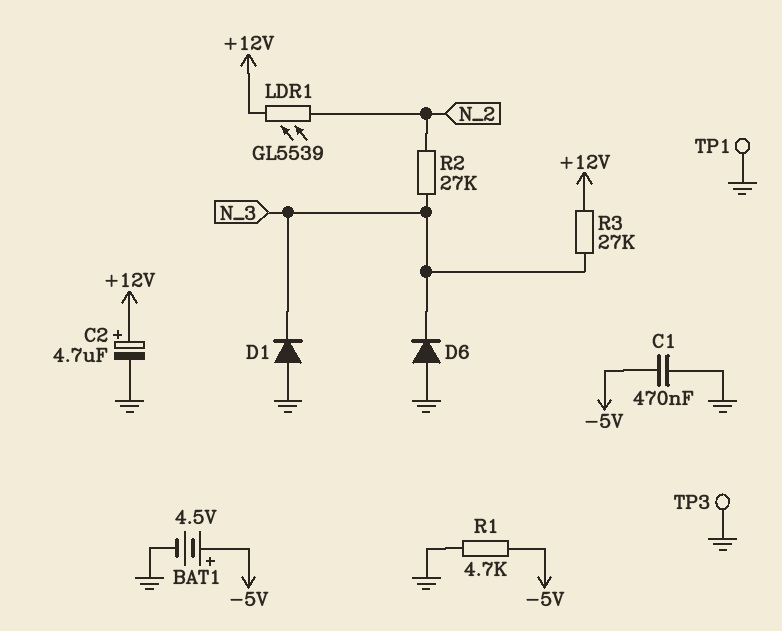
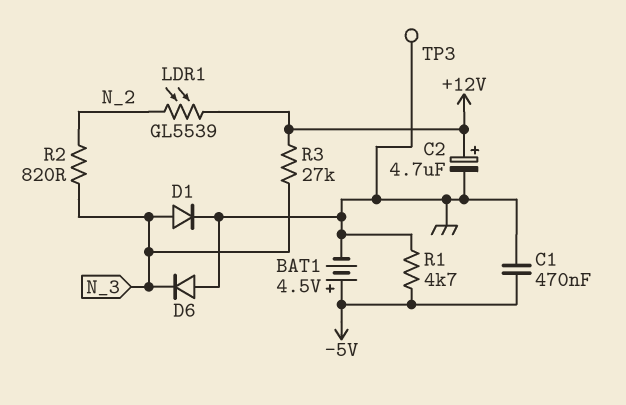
D1: diode (A GND, K N_3) -> diode (A N_3, K GND)
R2: 27k (N_2, N_3) -> 820 (N_2, N_3)
TP1: test point (GND) -> none

